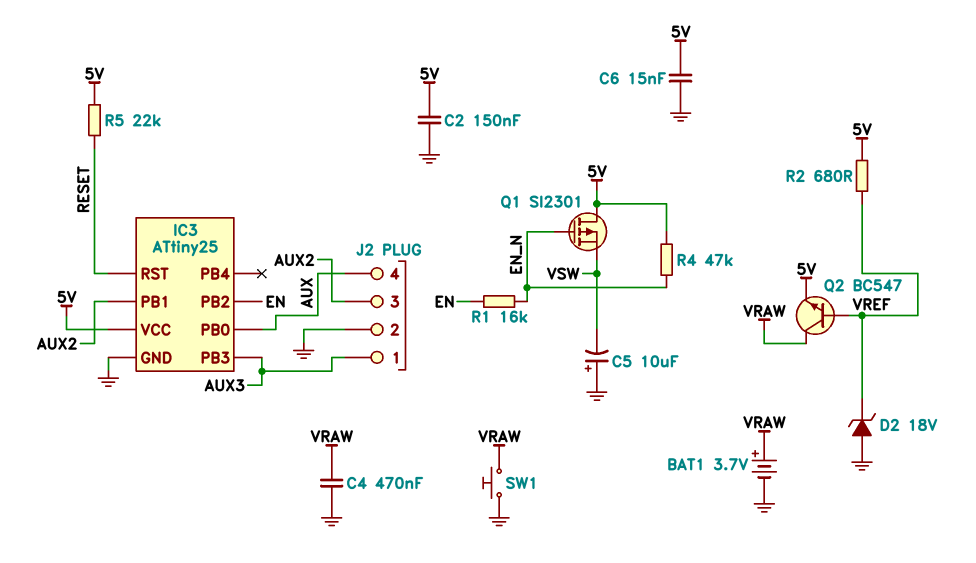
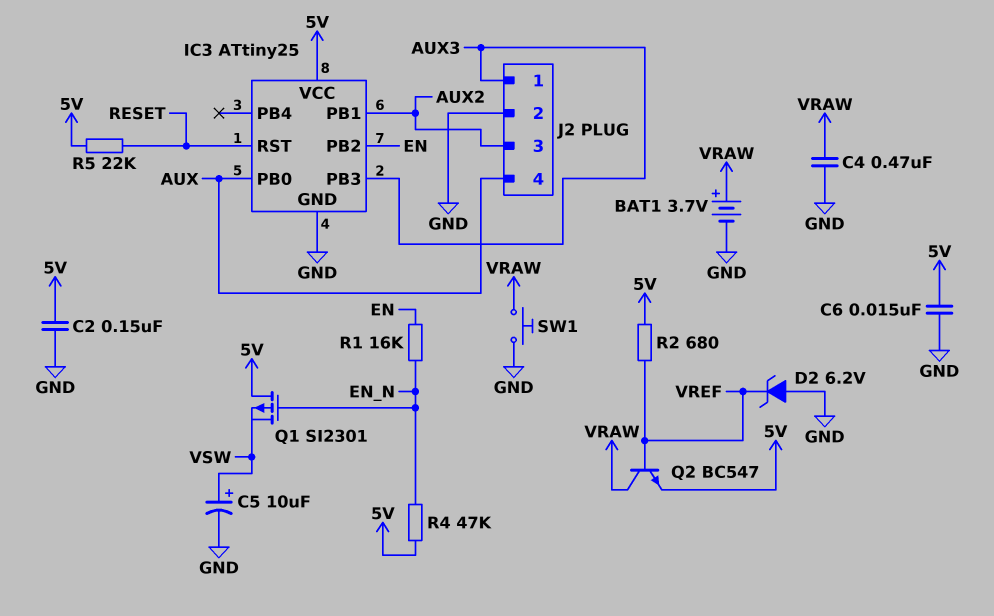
C5: 10uF (plus GND, minus VSW) -> 10uF (plus VSW, minus GND)
D2: zener 18V (A GND, K VREF) -> zener 6.2V (A GND, K VREF)

